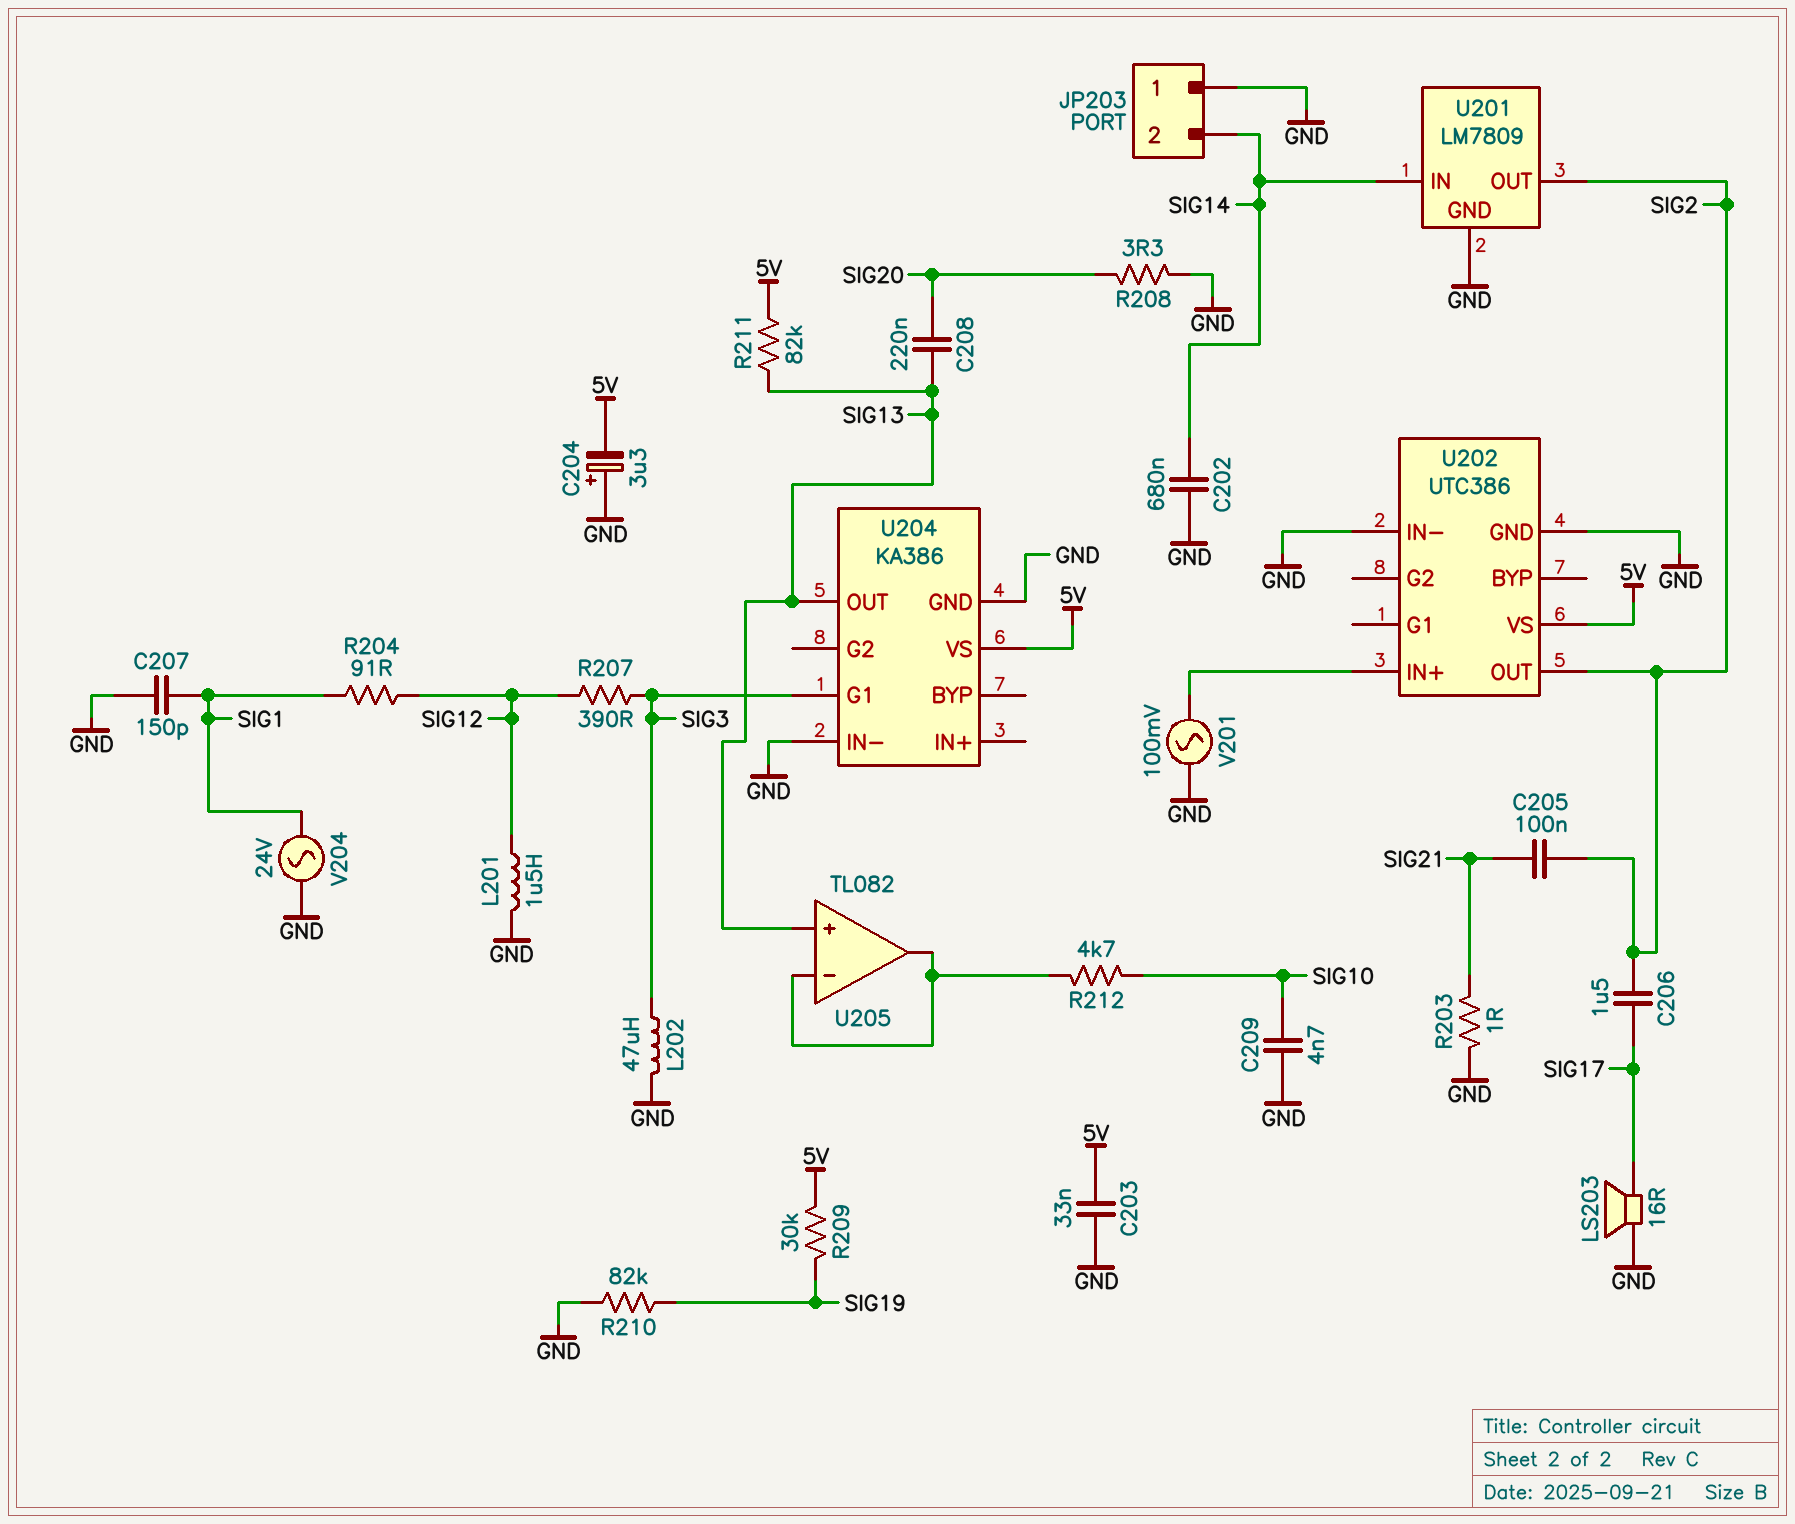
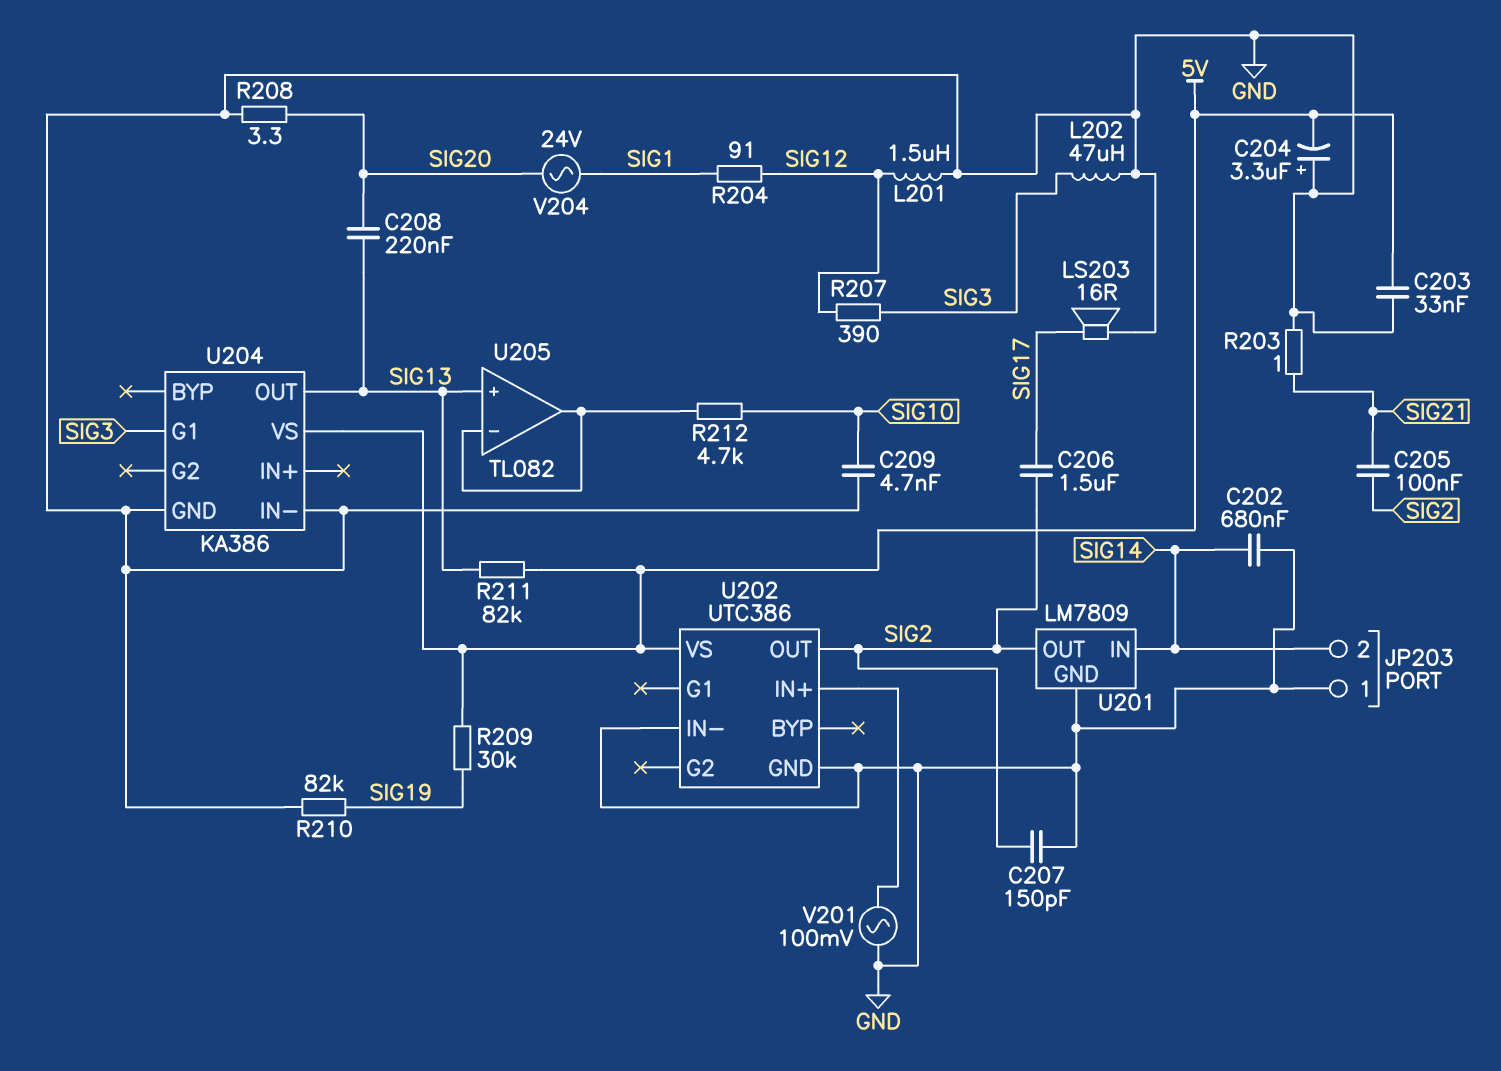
C207: 150pF (GND, SIG1) -> 150pF (GND, SIG2)
V204: AC 24V (GND, SIG1) -> AC 24V (SIG1, SIG20)

